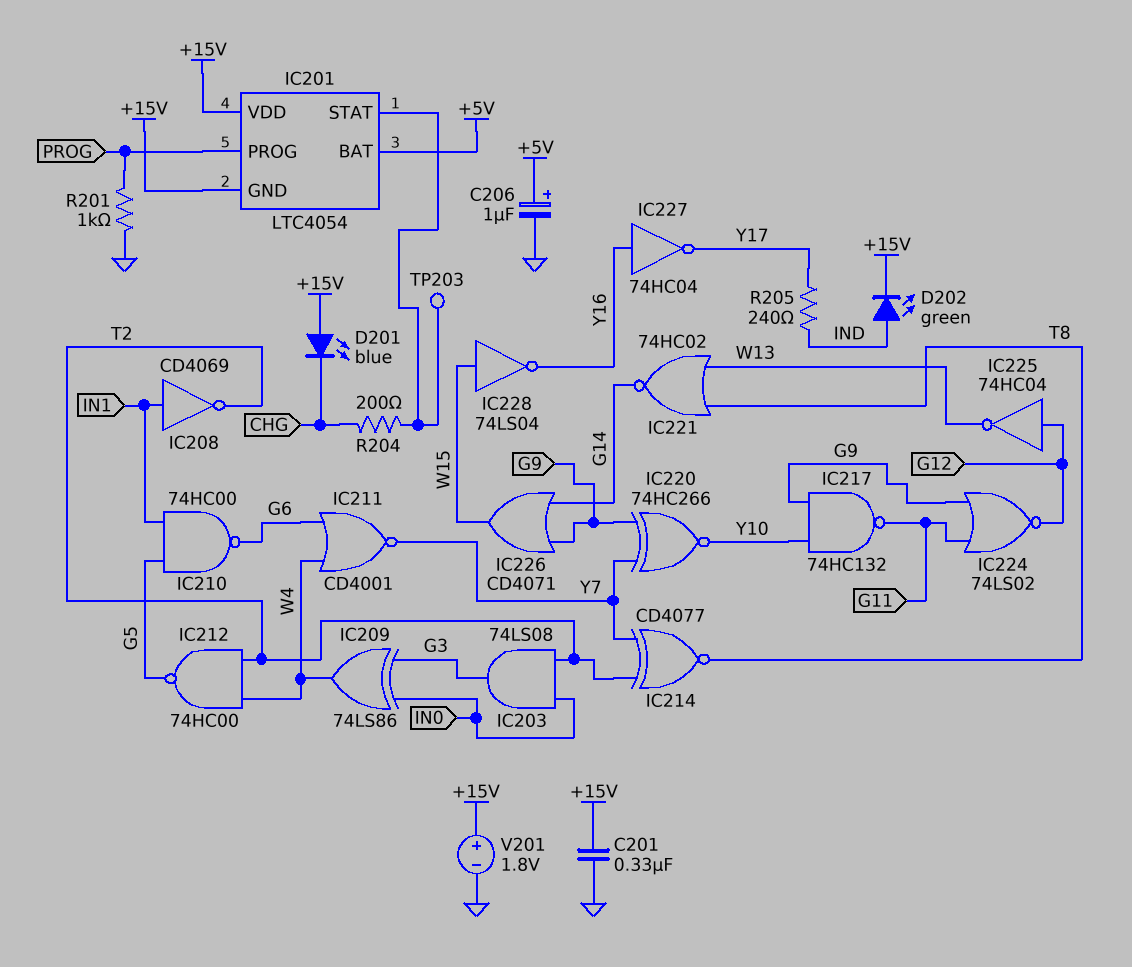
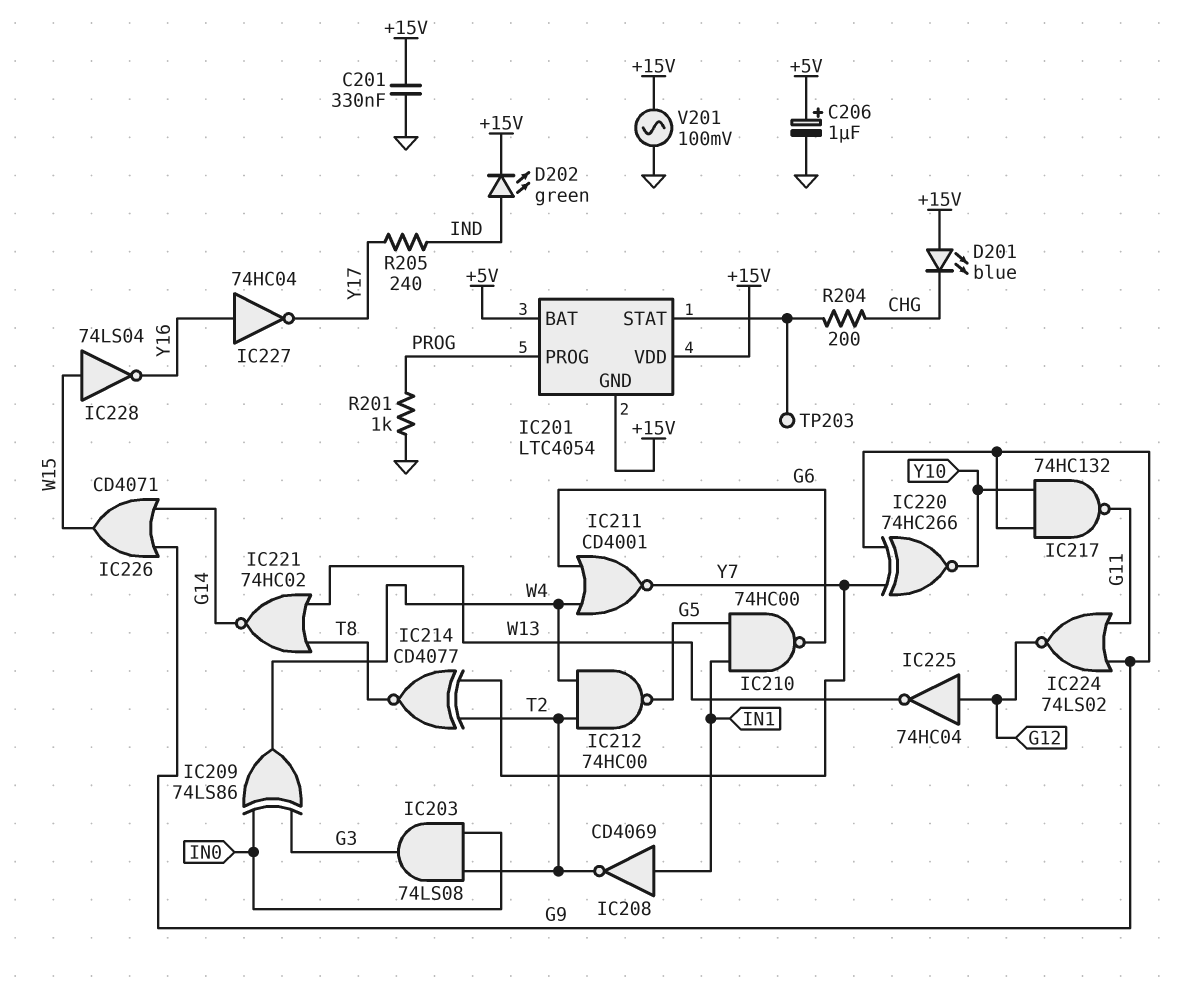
V201: 1.8V (plus +15V, minus GND) -> AC 100mV (+15V, GND)

